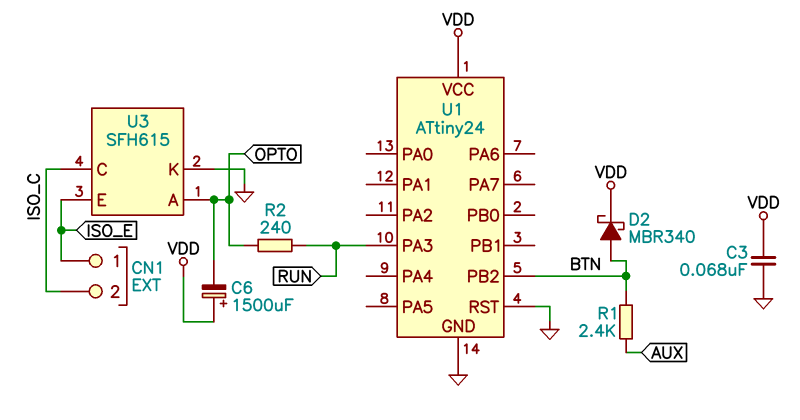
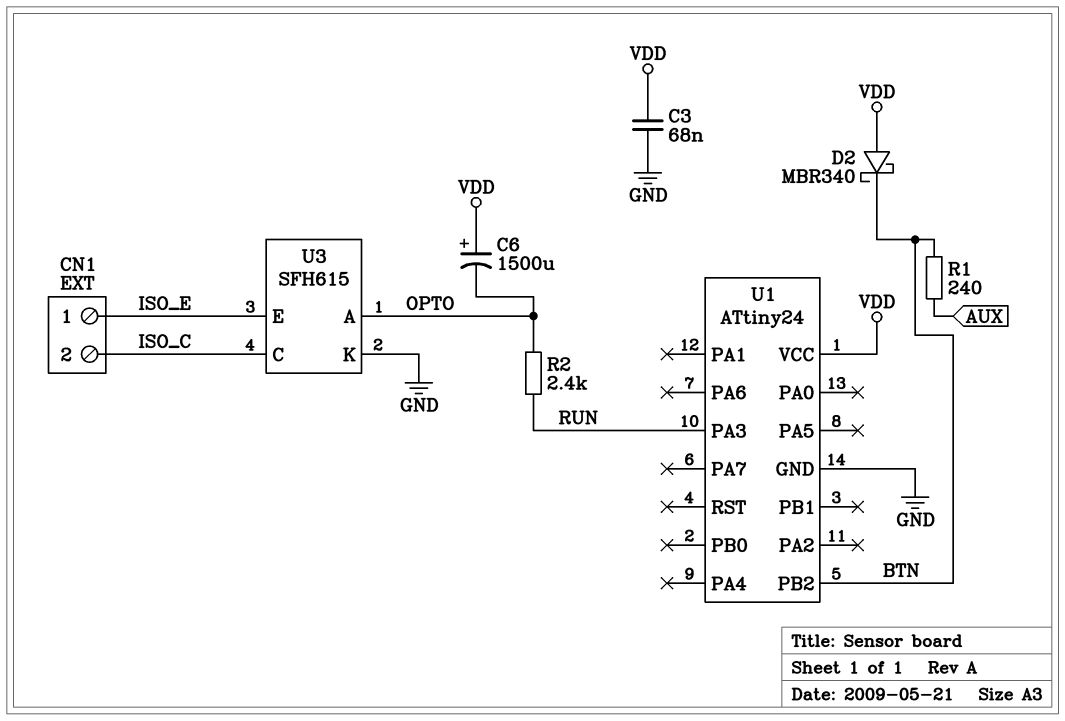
D2: schottky MBR340 (A BTN, K VDD) -> schottky MBR340 (A VDD, K BTN)
R1: 2.4k (AUX, BTN) -> 240 (AUX, BTN)
R2: 240 (OPTO, RUN) -> 2.4k (OPTO, RUN)
U1 pin RST: GND -> none

